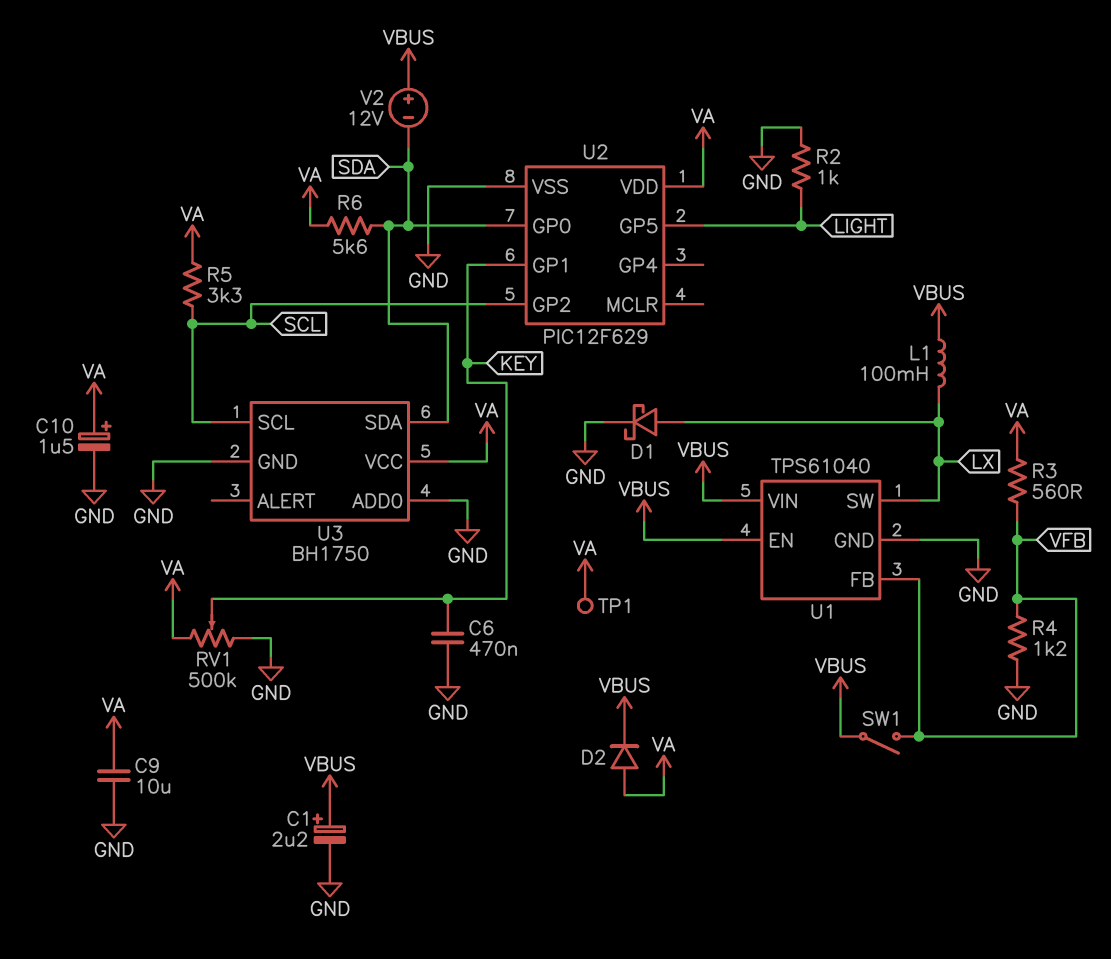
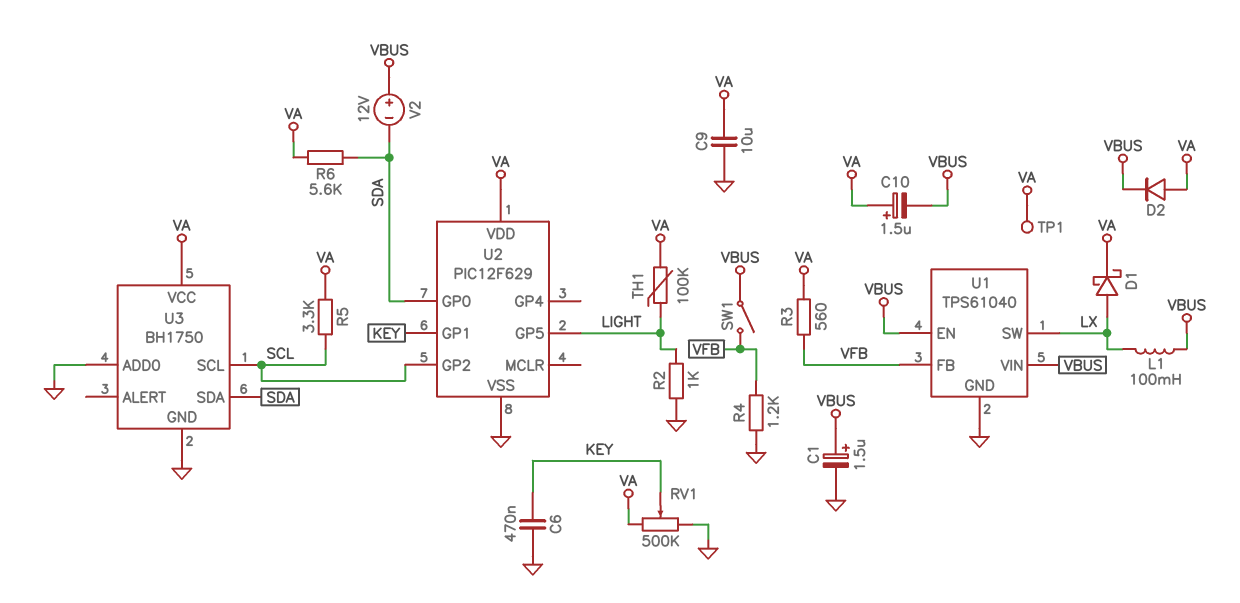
C1: 2.2uF (plus VBUS, minus GND) -> 1.5uF (plus VBUS, minus GND)
C10: 1.5uF (plus VA, minus GND) -> 1.5uF (plus VA, minus VBUS)
D1: schottky (A LX, K GND) -> schottky (A LX, K VA)
TH1: none -> 100k (LIGHT, VA)

